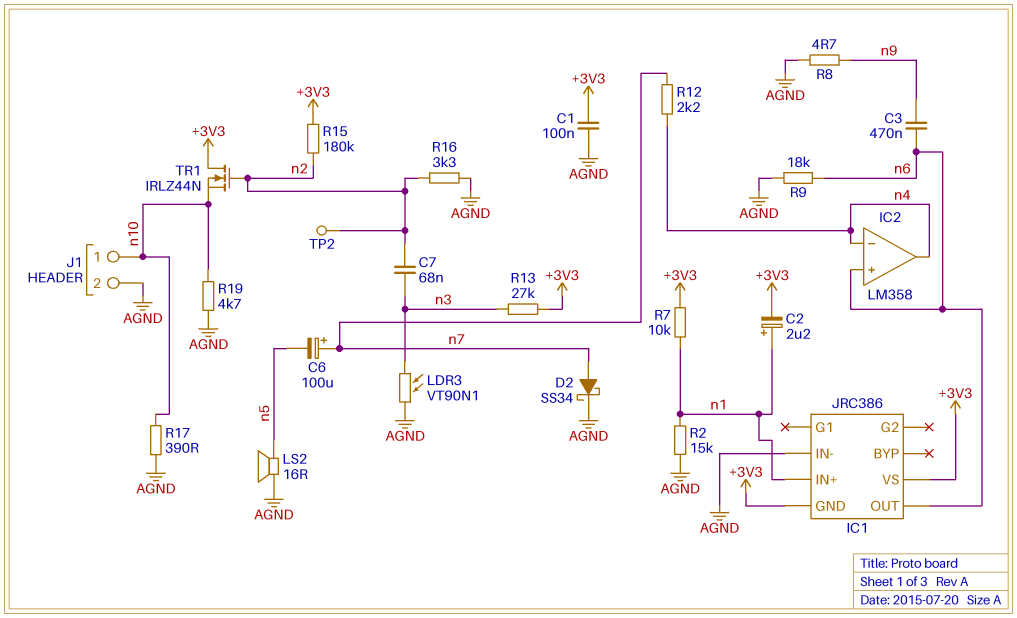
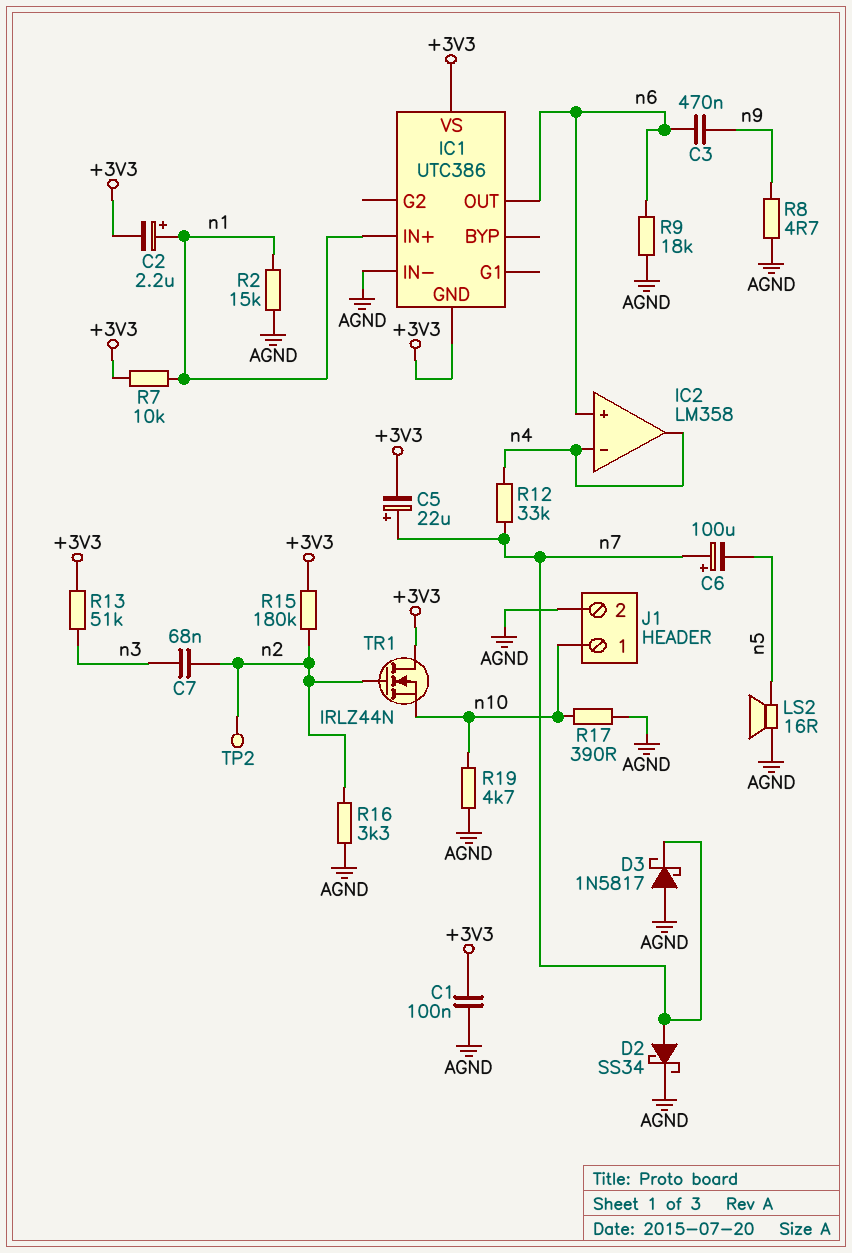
C5: none -> 22uF (plus n7, minus +3V3)
D3: none -> schottky 1N5817 (A AGND, K n7)
IC1: JRC386 -> UTC386
LDR3: VT90N1 (AGND, n3) -> none
R12: 2.2k (n4, n7) -> 33k (n4, n7)
R13: 27k (+3V3, n3) -> 51k (+3V3, n3)

